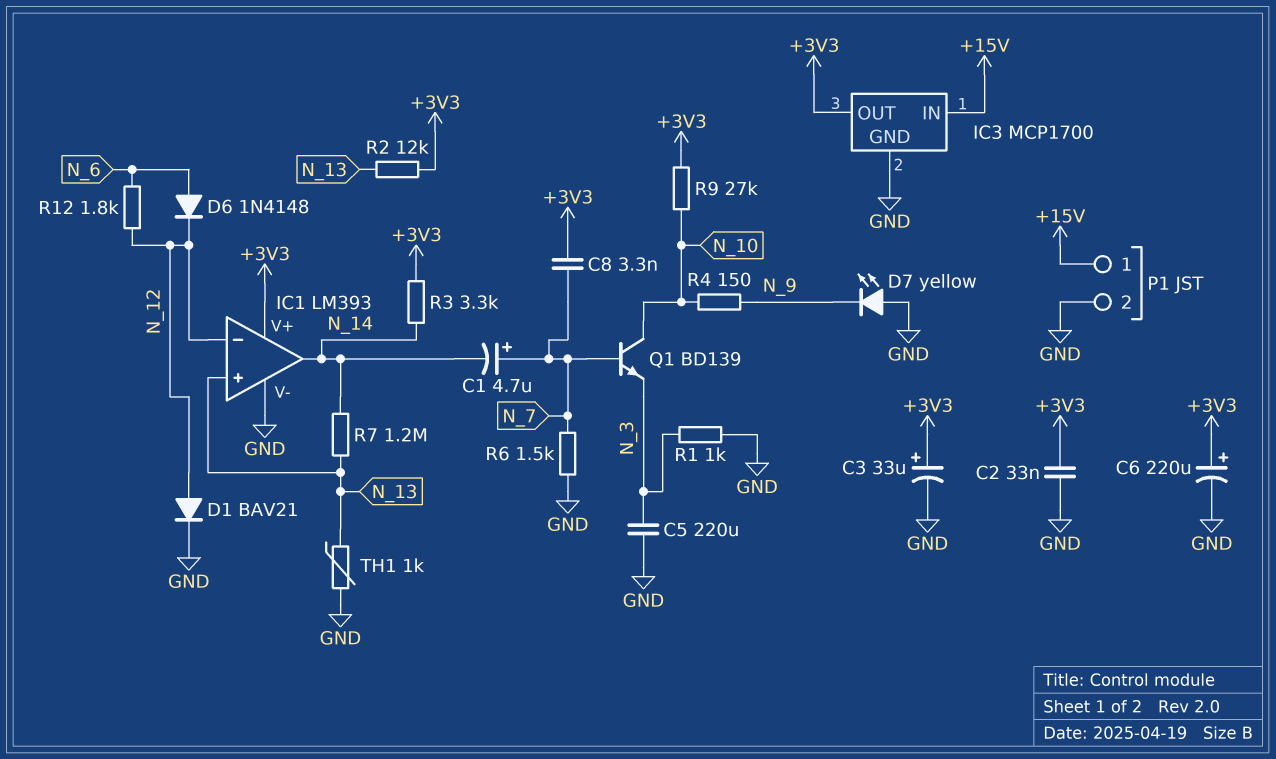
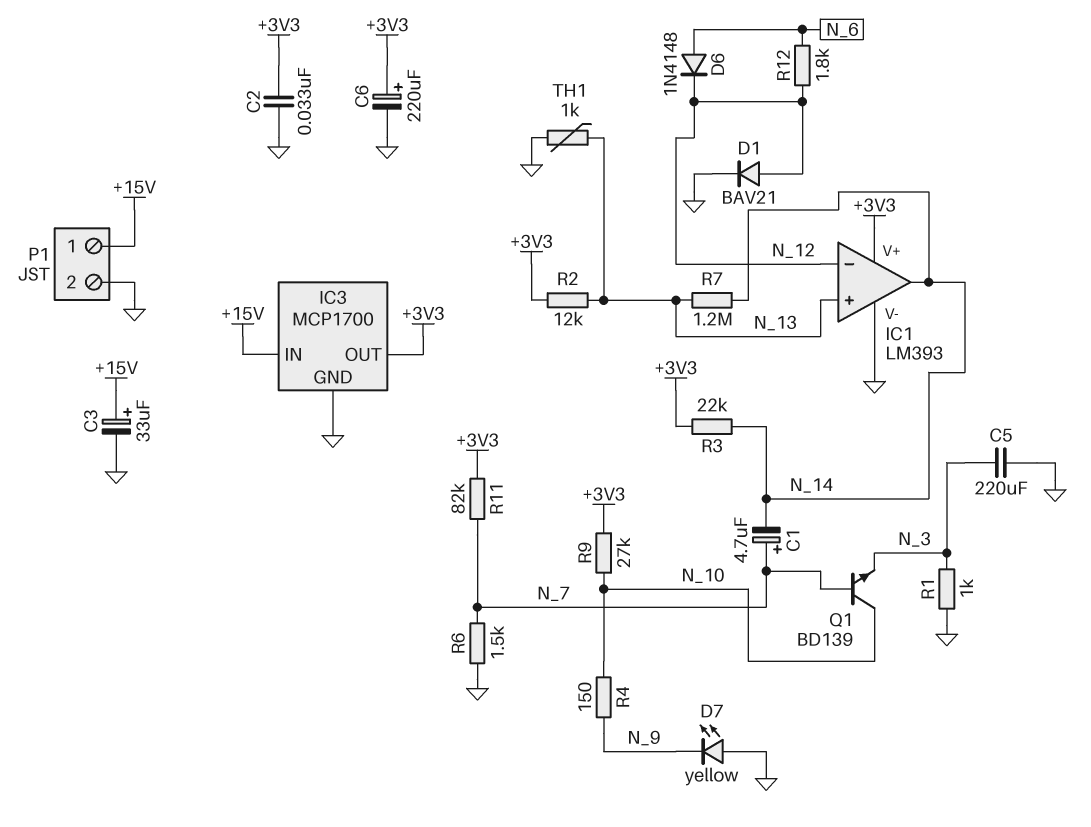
C3: 33uF (plus +3V3, minus GND) -> 33uF (plus +15V, minus GND)
C8: 3.3nF (+3V3, N_7) -> none
R3: 3.3k (+3V3, N_14) -> 22k (+3V3, N_14)
R11: none -> 82k (+3V3, N_7)

